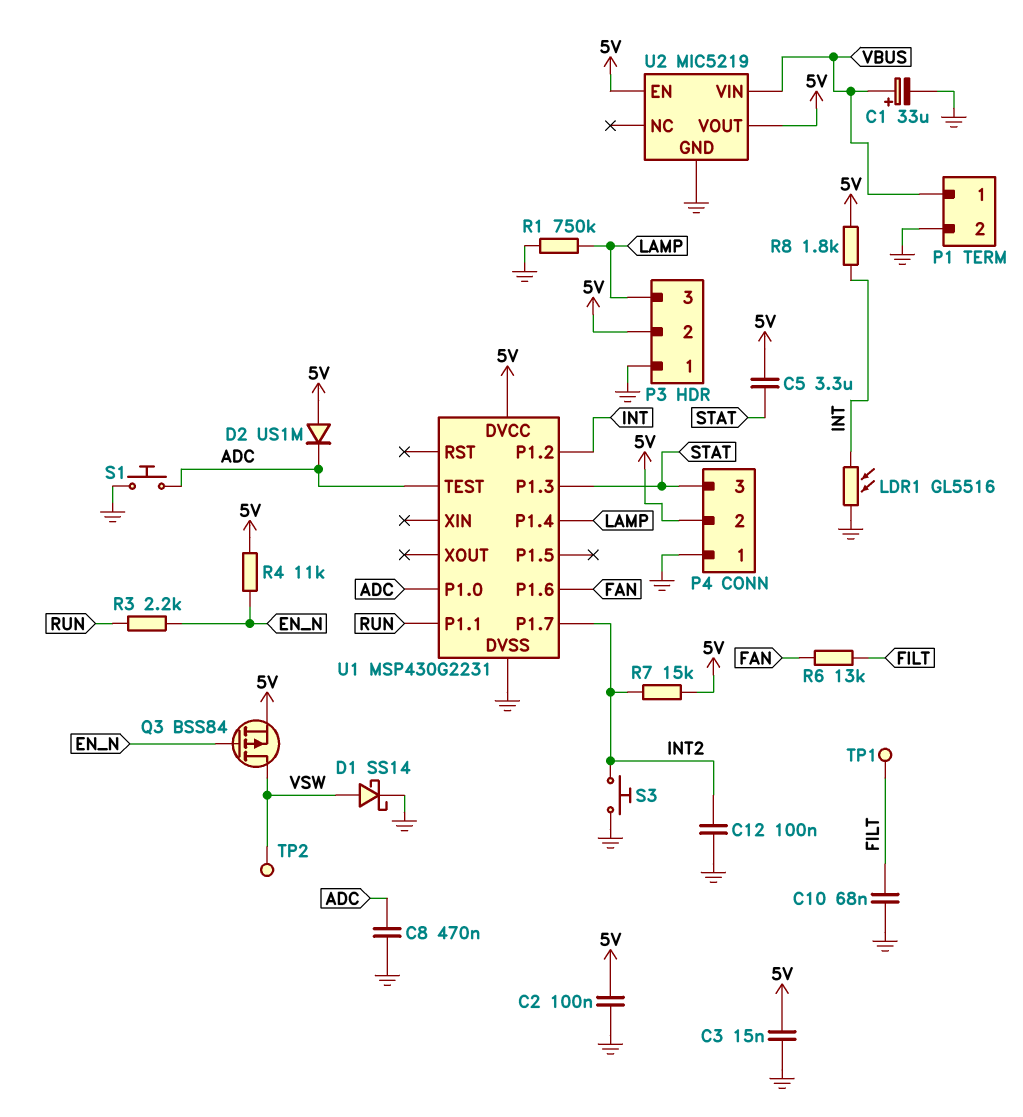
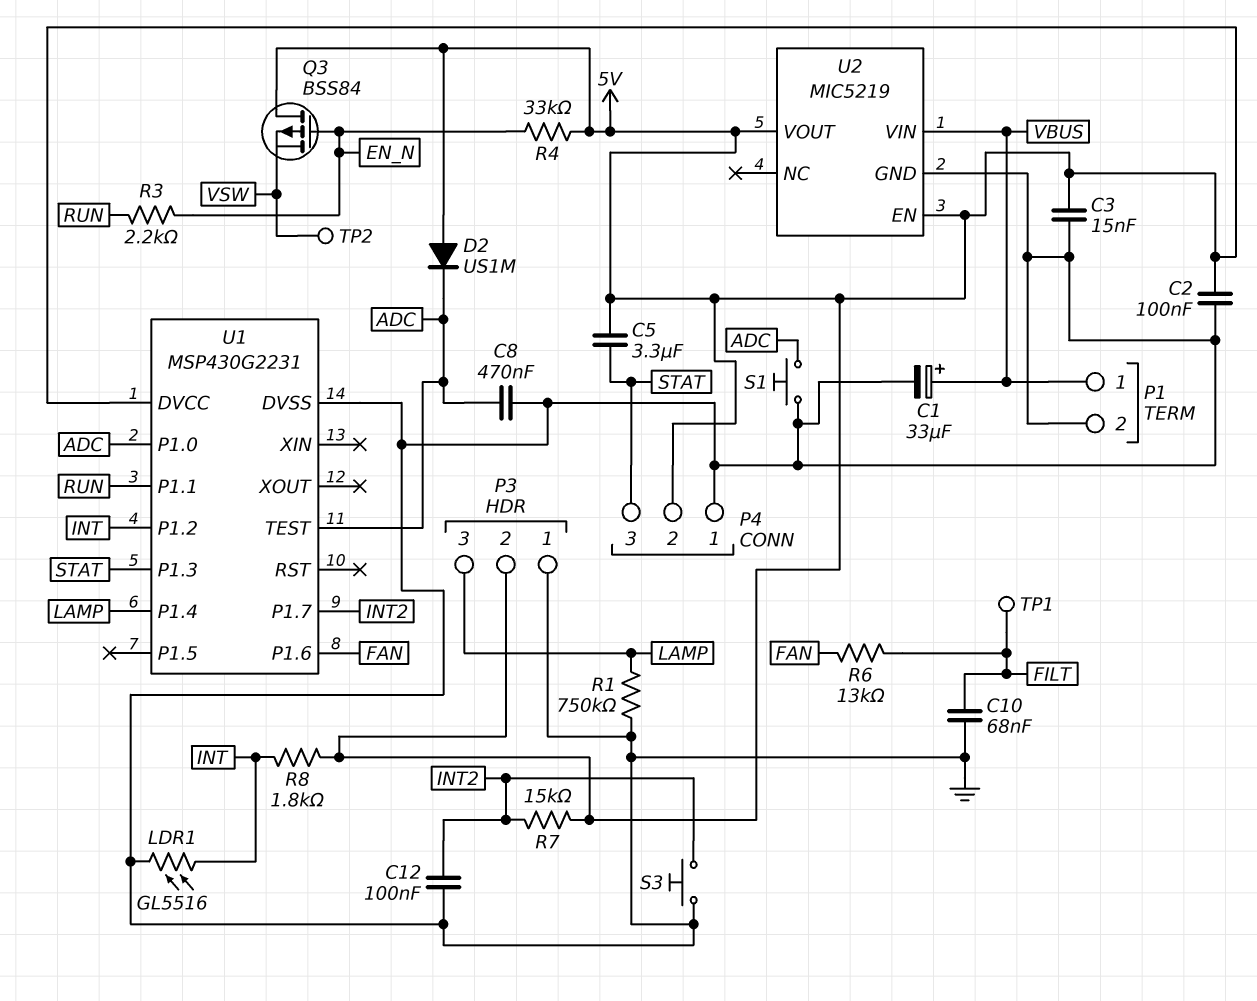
D1: schottky SS14 (A VSW, K GND) -> none
Q3: PMOS BSS84 (G EN_N, D VSW, S 5V) -> PMOS BSS84 (G EN_N, D 5V, S VSW)
R4: 11k (5V, EN_N) -> 33k (5V, EN_N)

